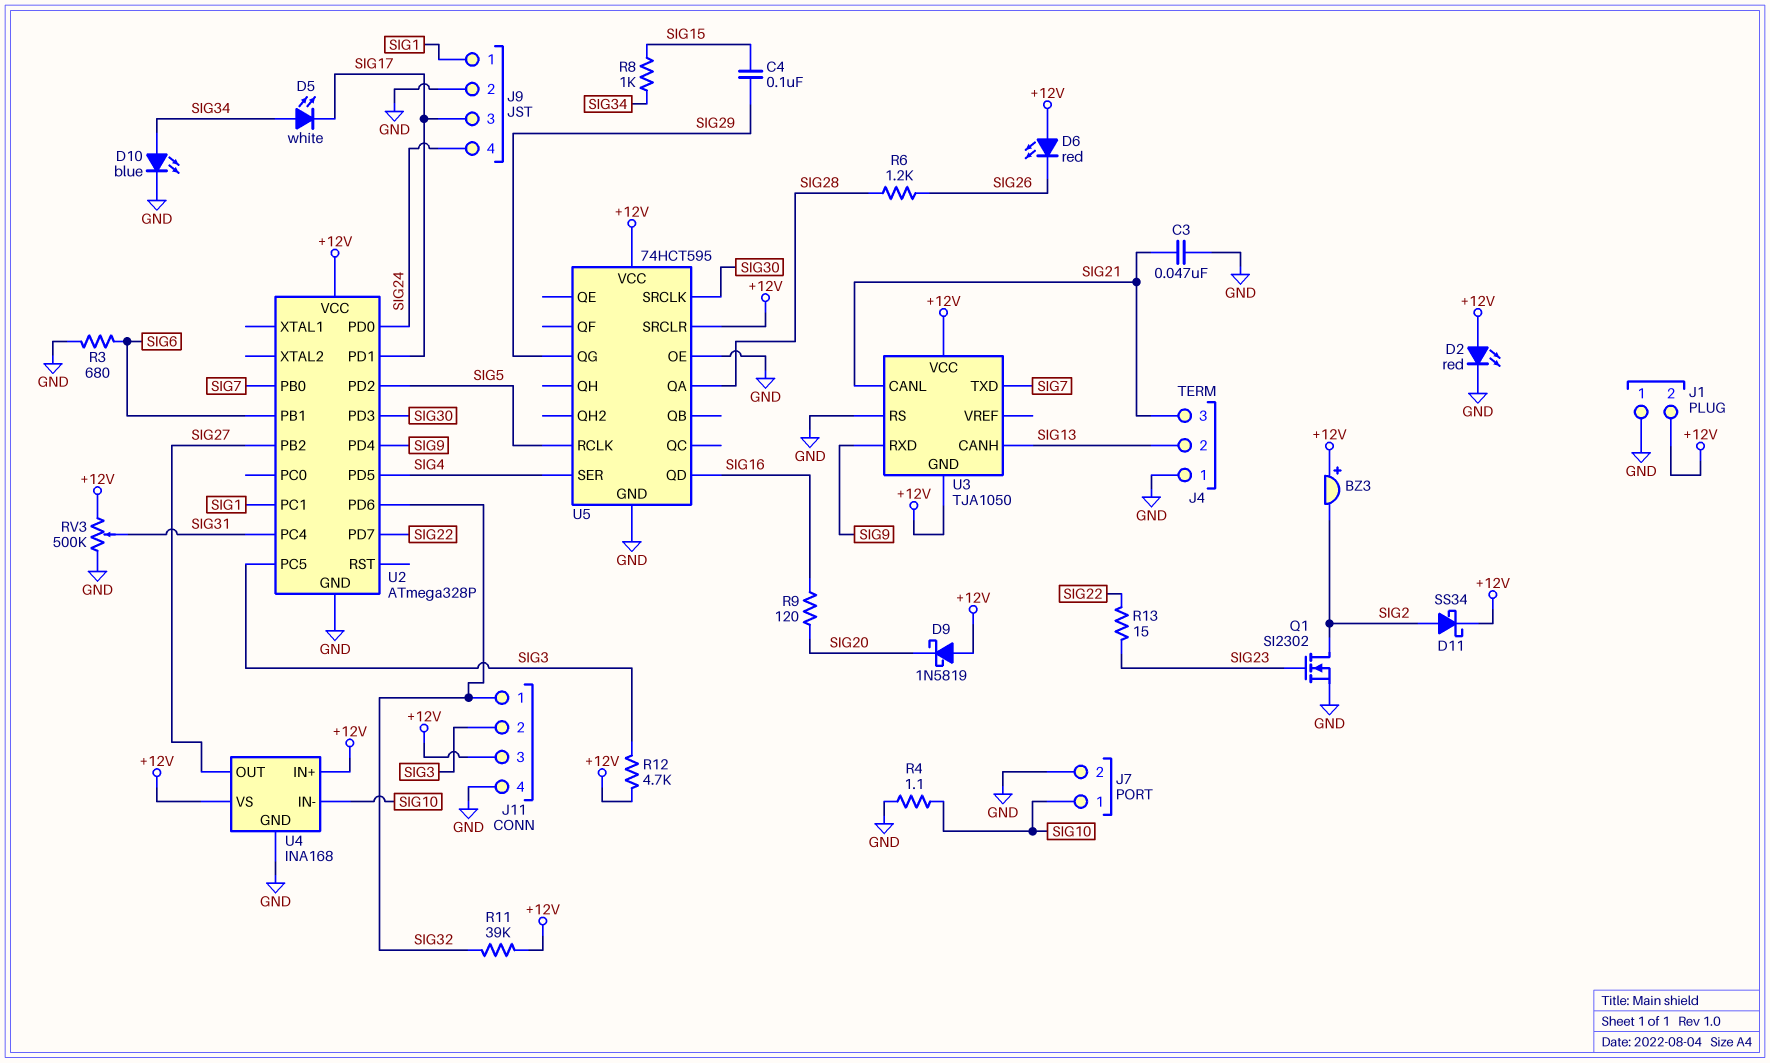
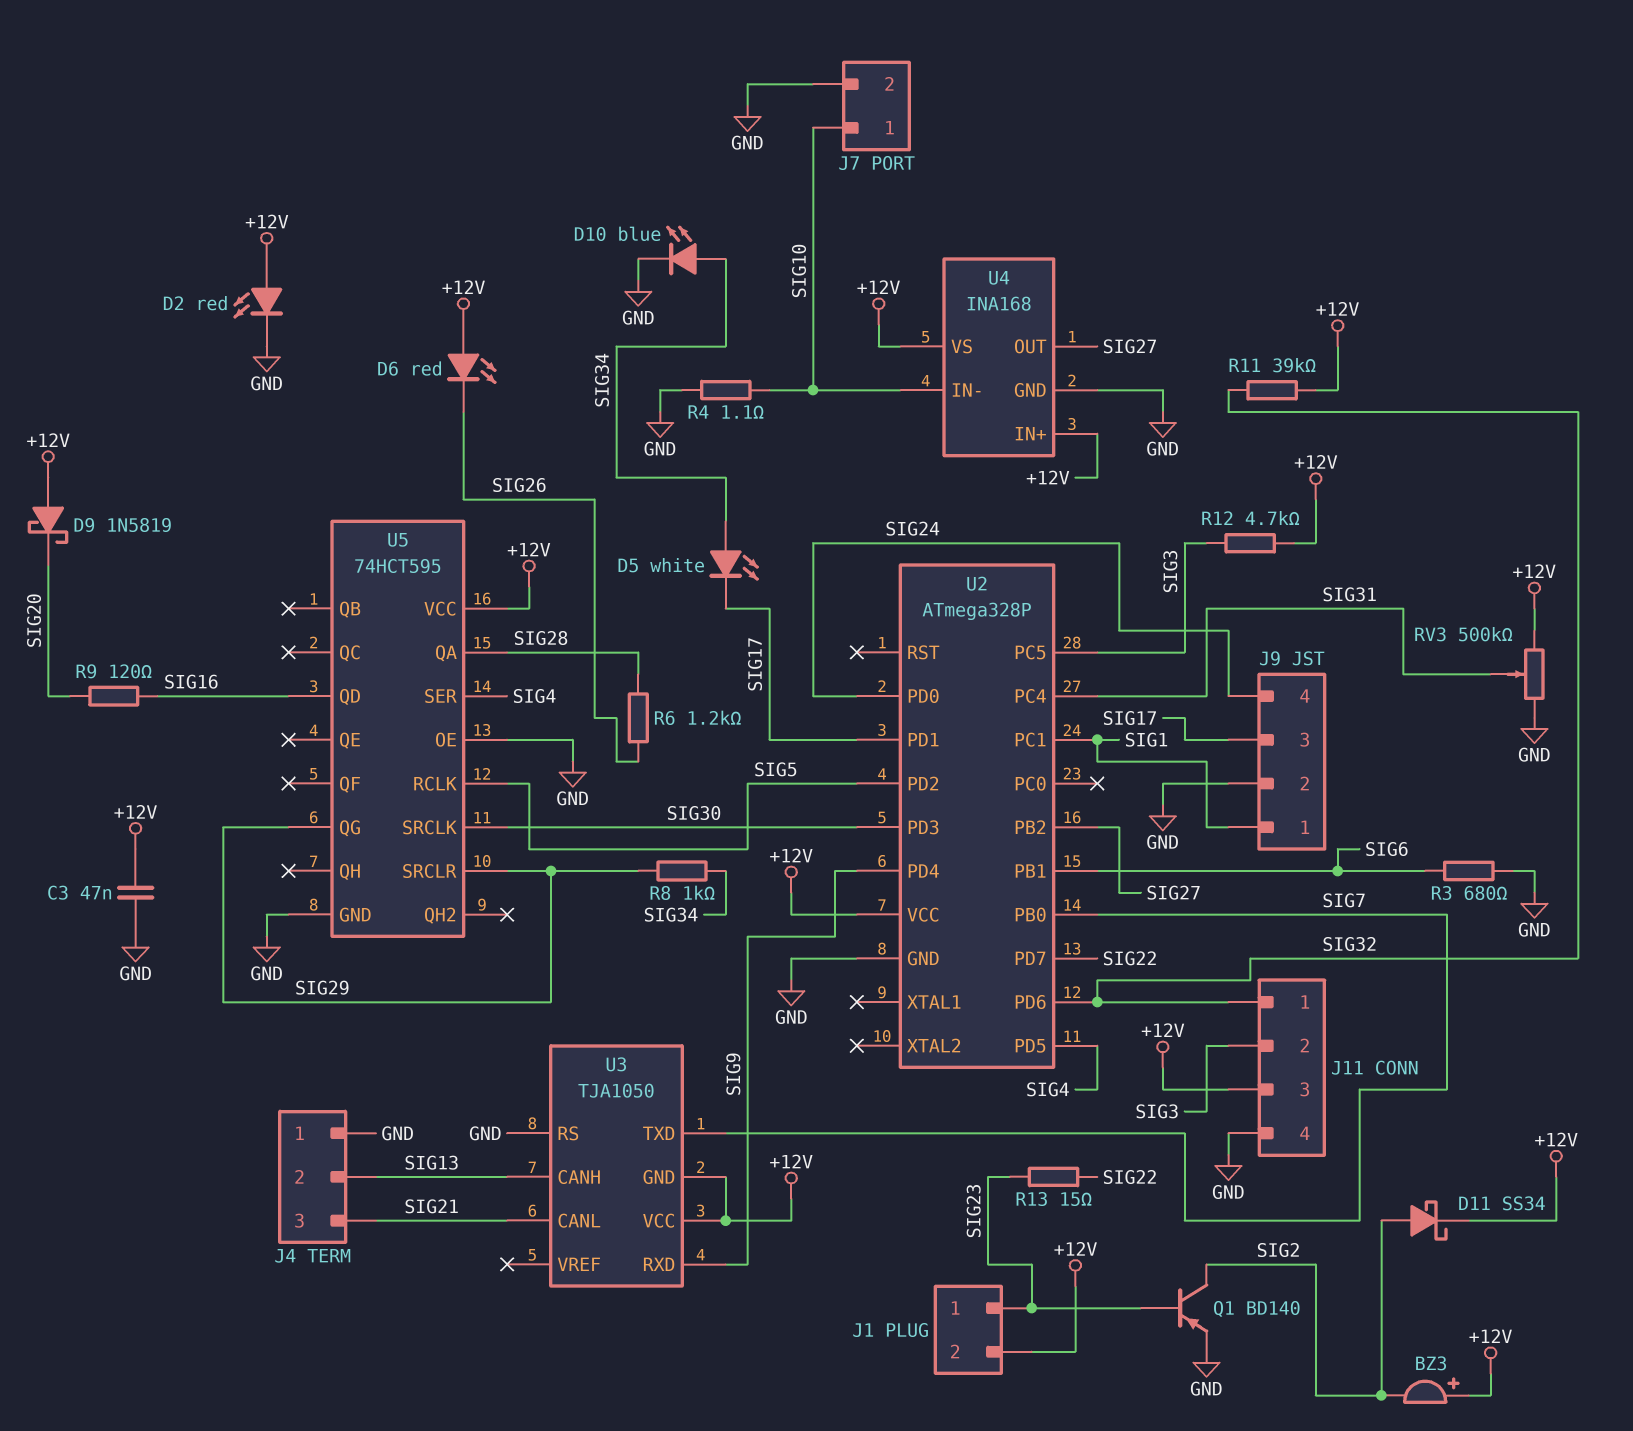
C3: 47nF (GND, SIG21) -> 47nF (+12V, GND)
C4: 100nF (SIG15, SIG29) -> none
J1 pin 1: GND -> SIG23
Q1: NMOS SI2302 (G SIG23, D SIG2, S GND) -> PNP BD140 (B SIG23, C SIG2, E GND)
R8: 1k (SIG15, SIG34) -> 1k (SIG29, SIG34)
U5 pin SRCLR: +12V -> SIG29

